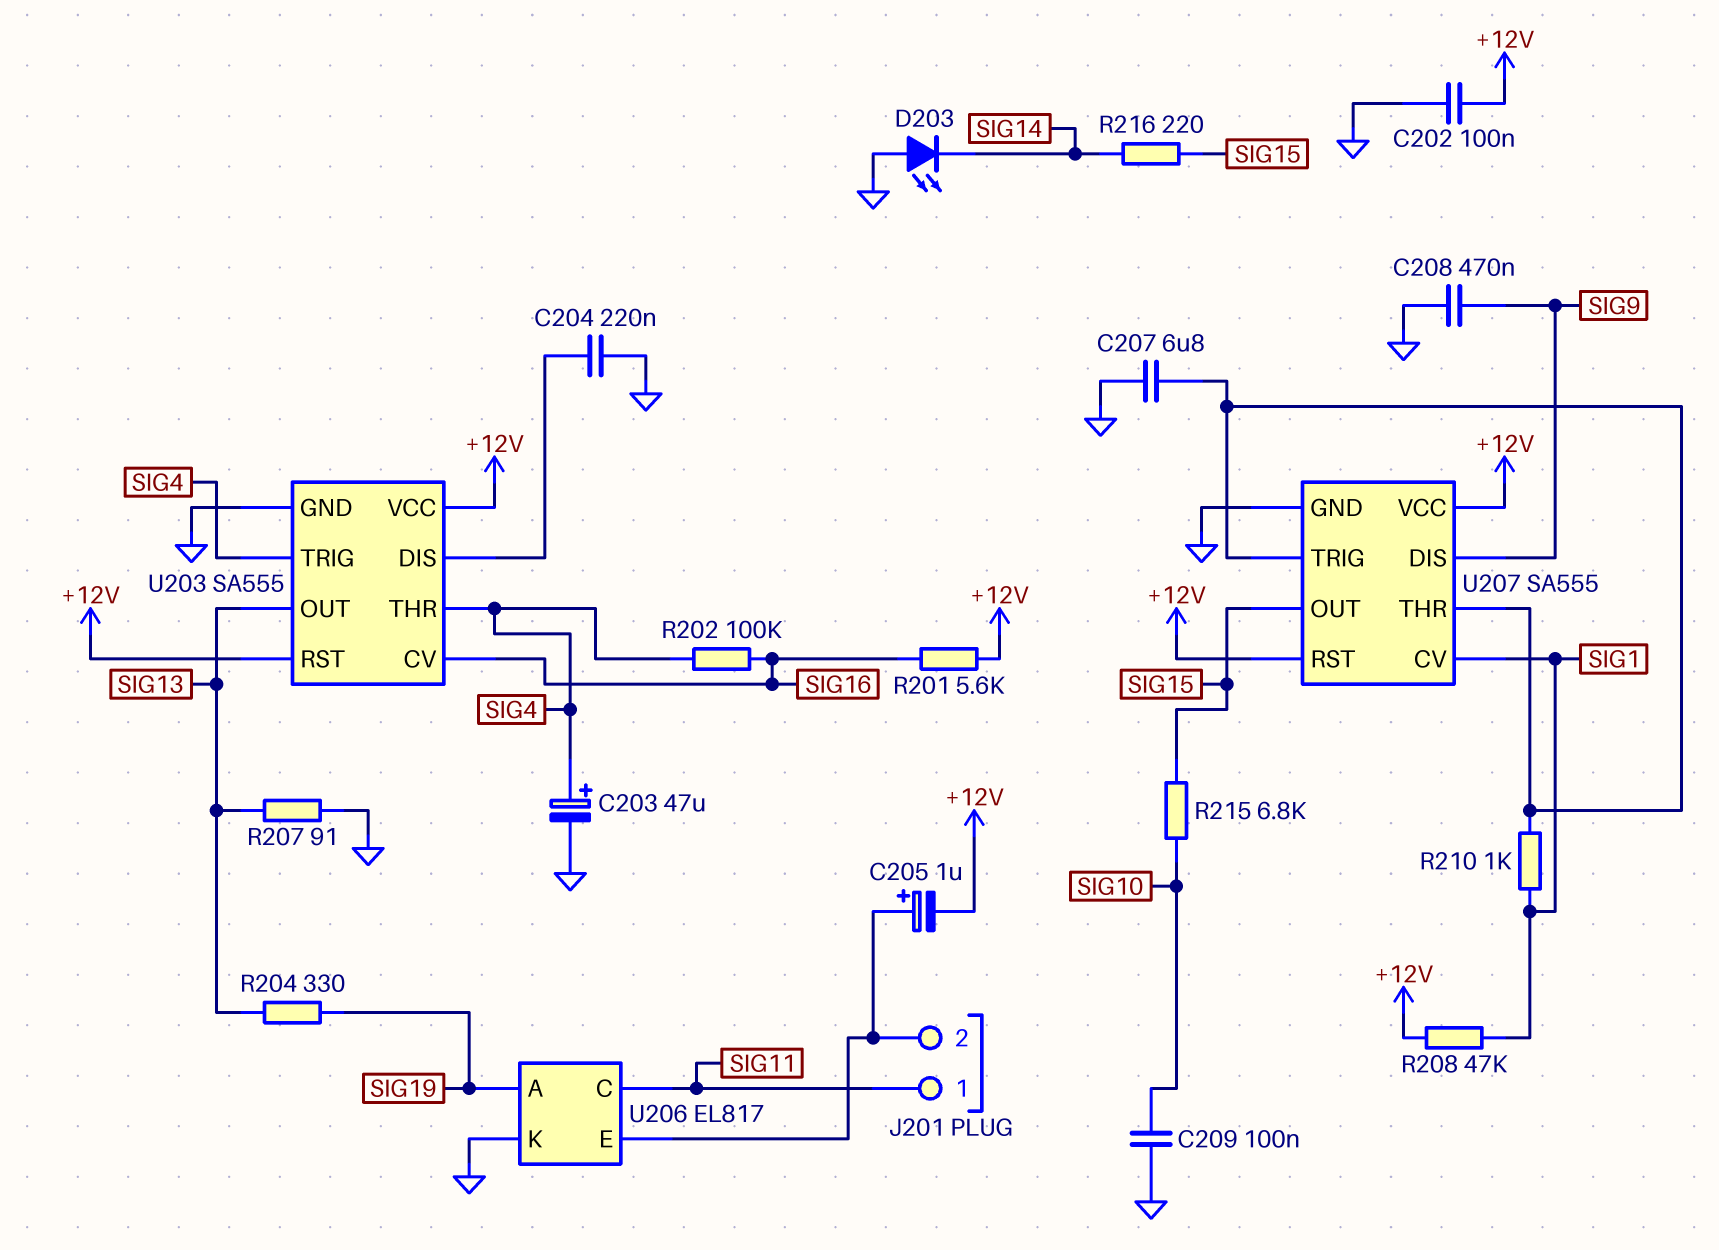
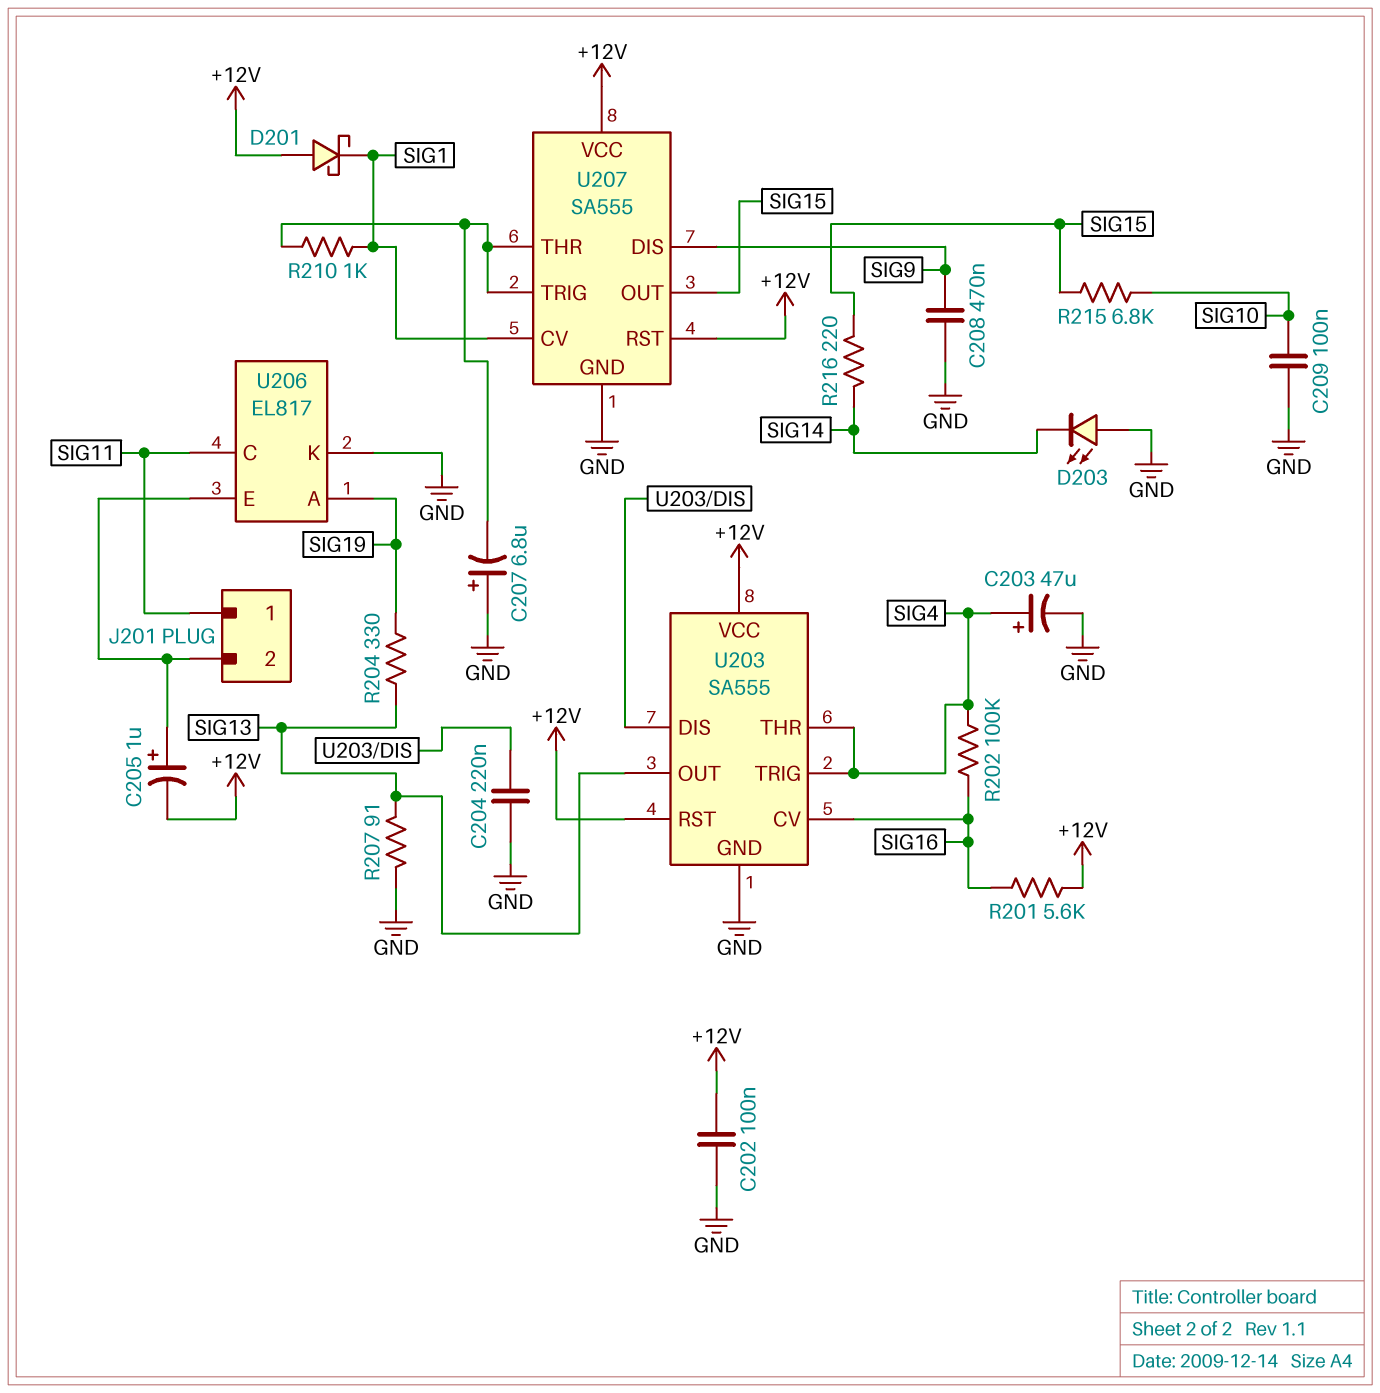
C207: 6.8uF (GND, U207/THR) -> 6.8uF (plus GND, minus U207/THR)
D201: none -> schottky (A +12V, K SIG1)
R208: 47k (+12V, SIG1) -> none

